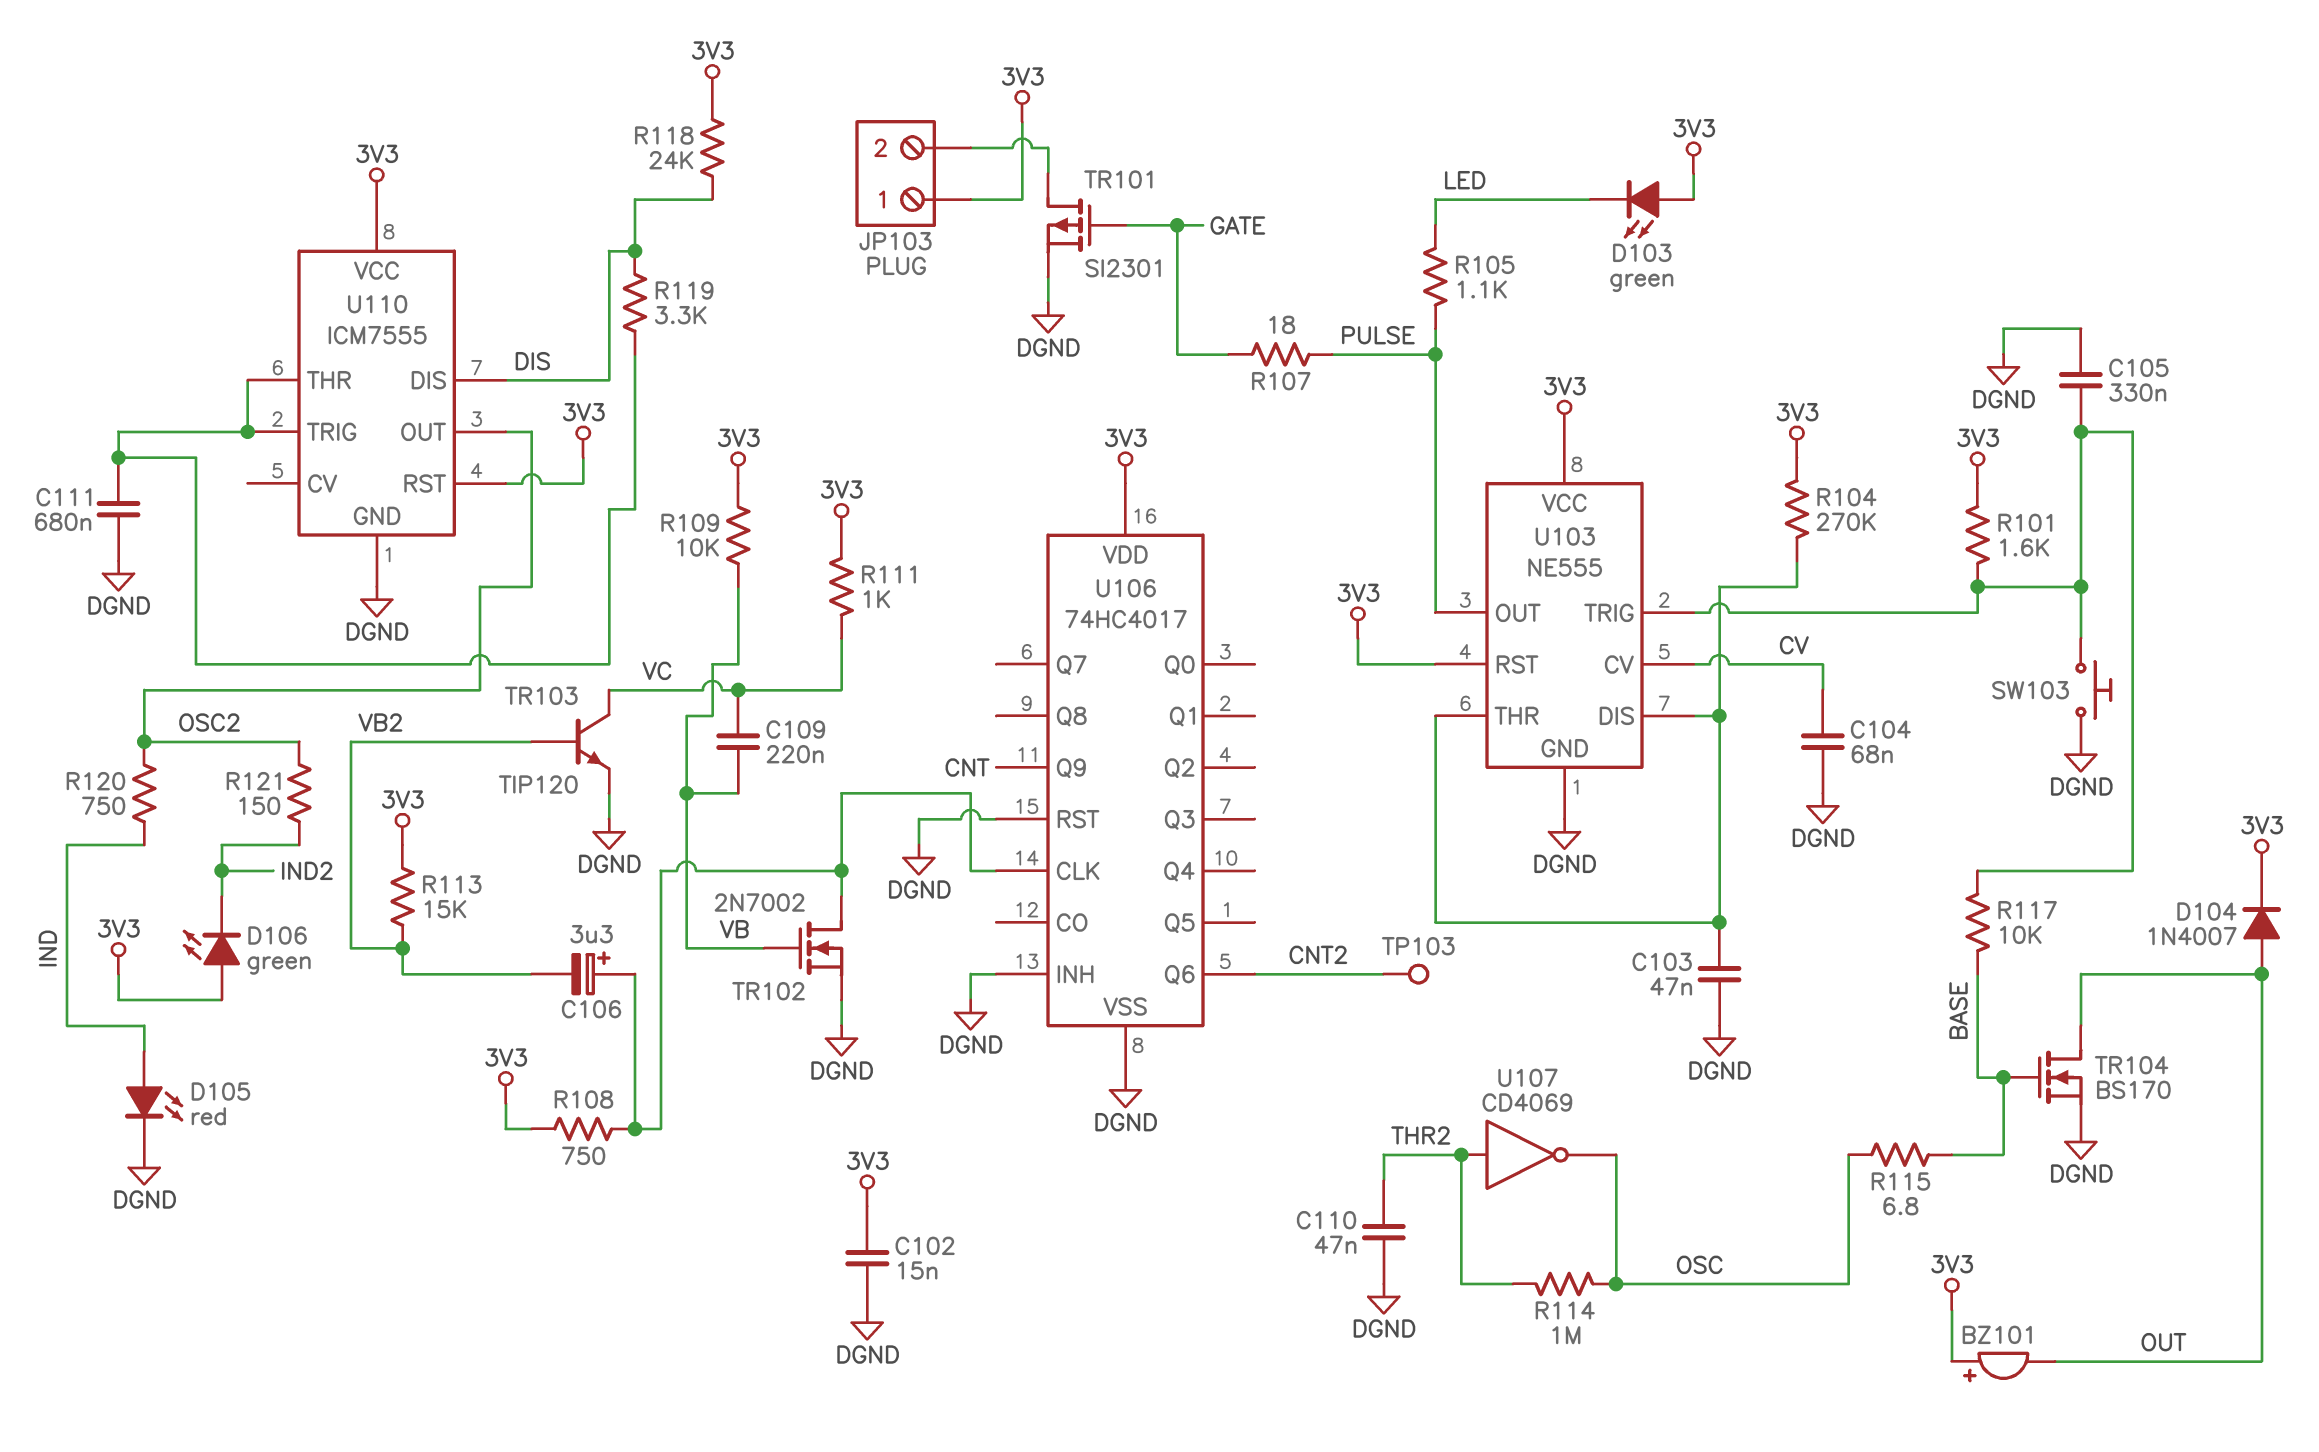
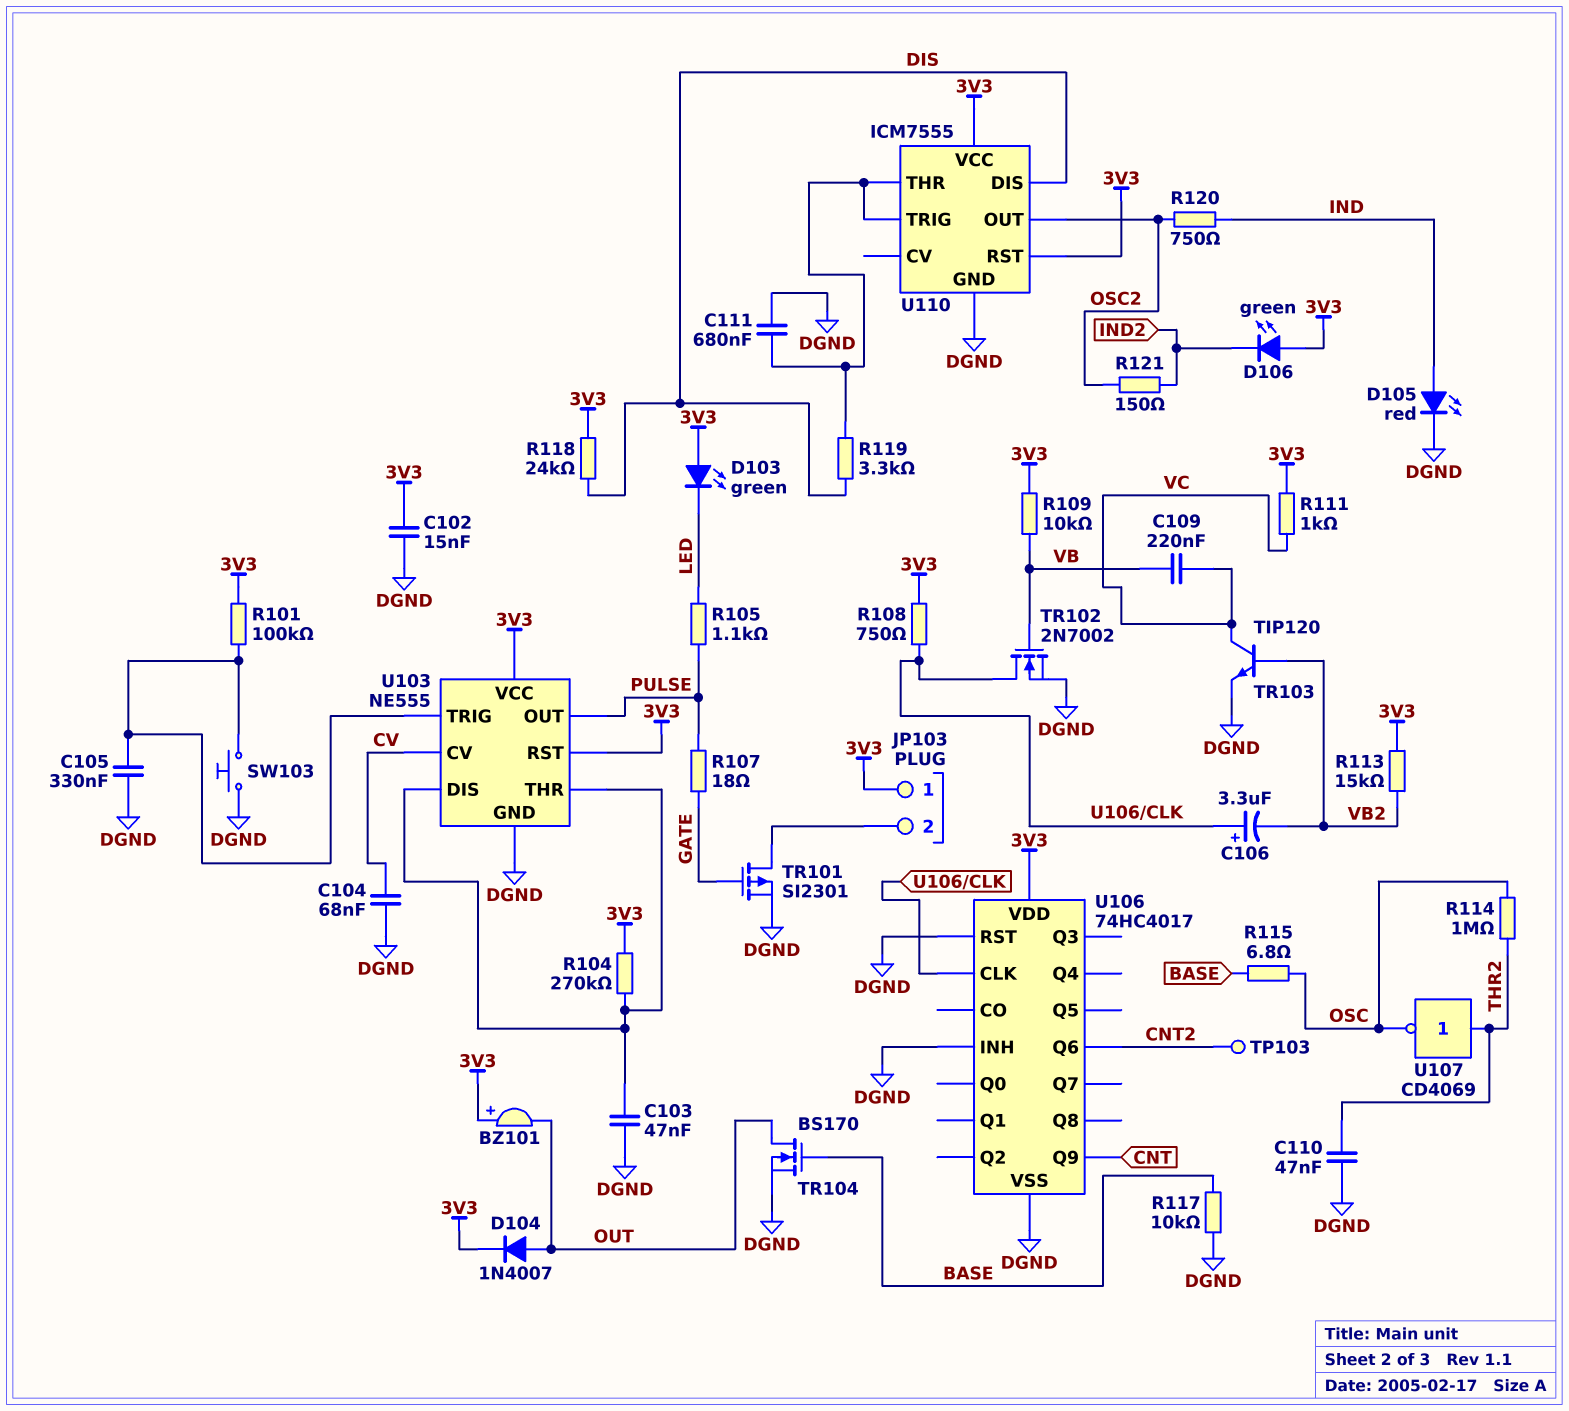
R101: 1.6k (3V3, U103/TRIG) -> 100k (3V3, U103/TRIG)
R117: 10k (BASE, U103/TRIG) -> 10k (BASE, DGND)

